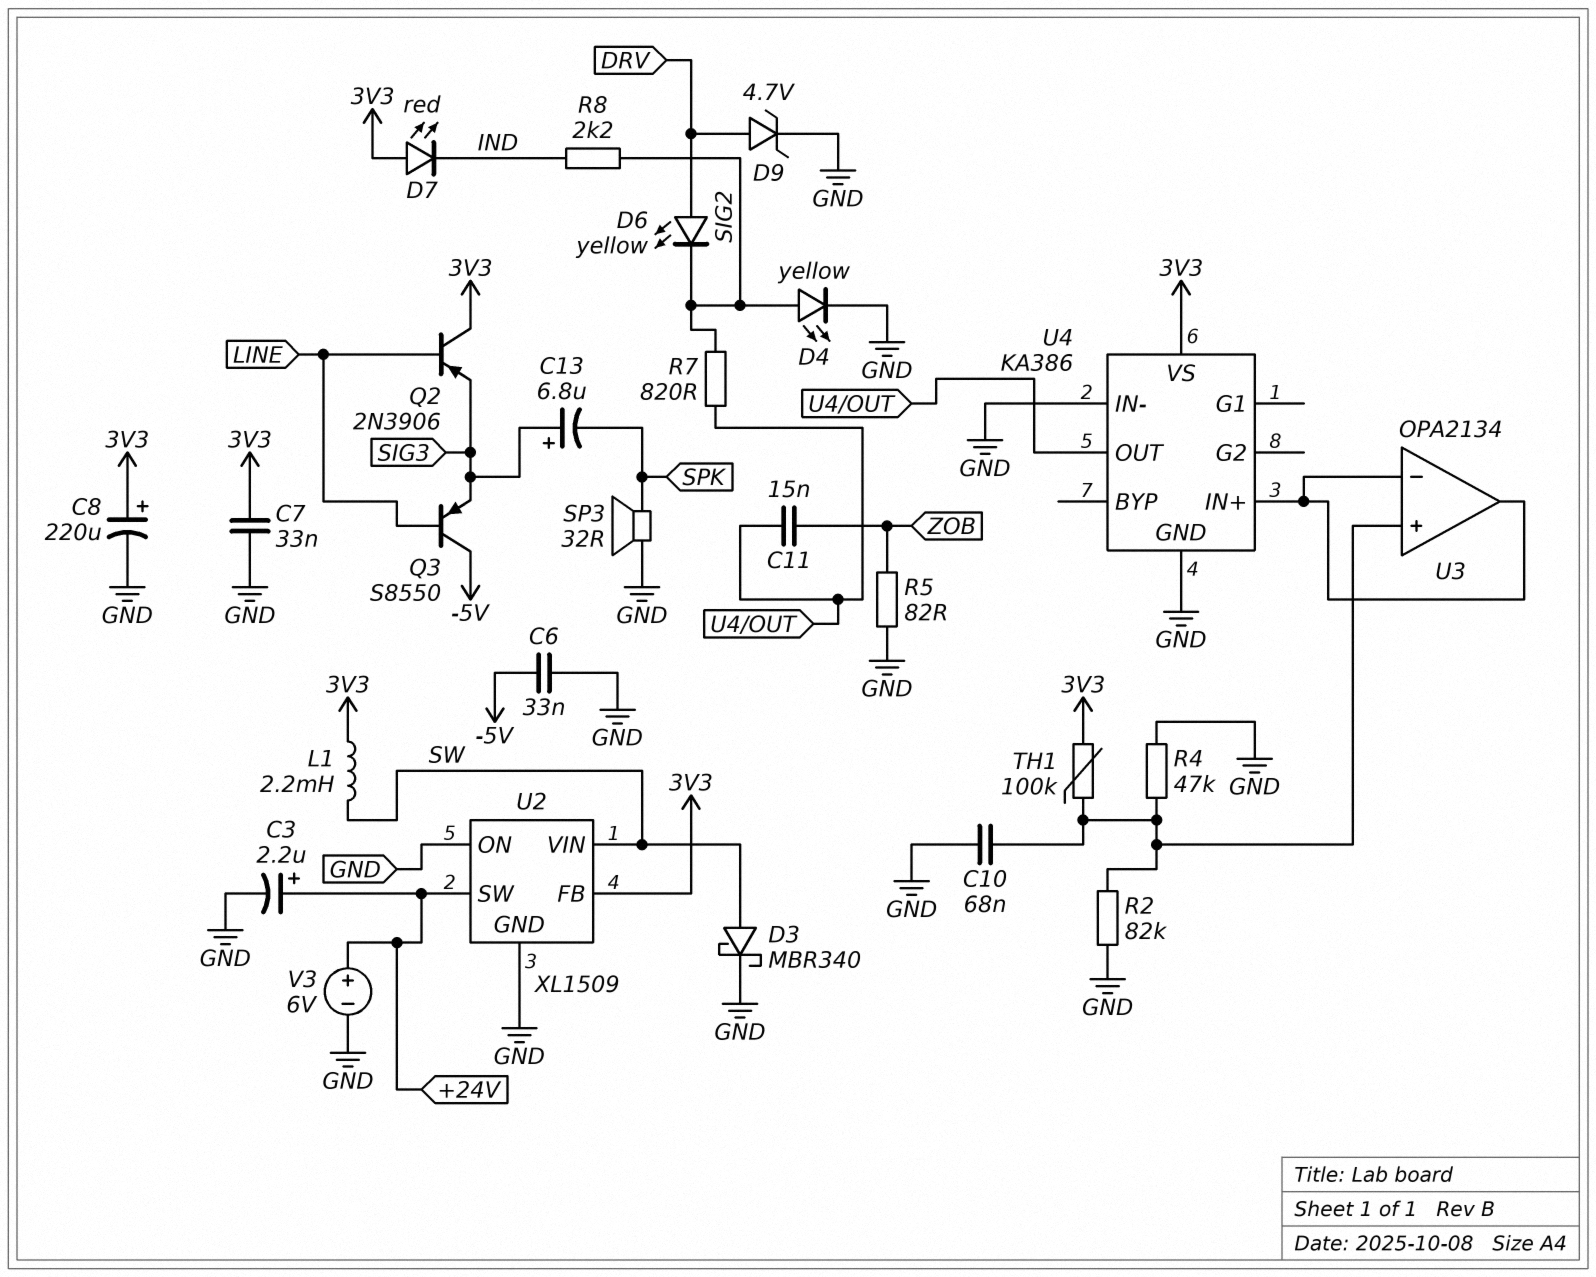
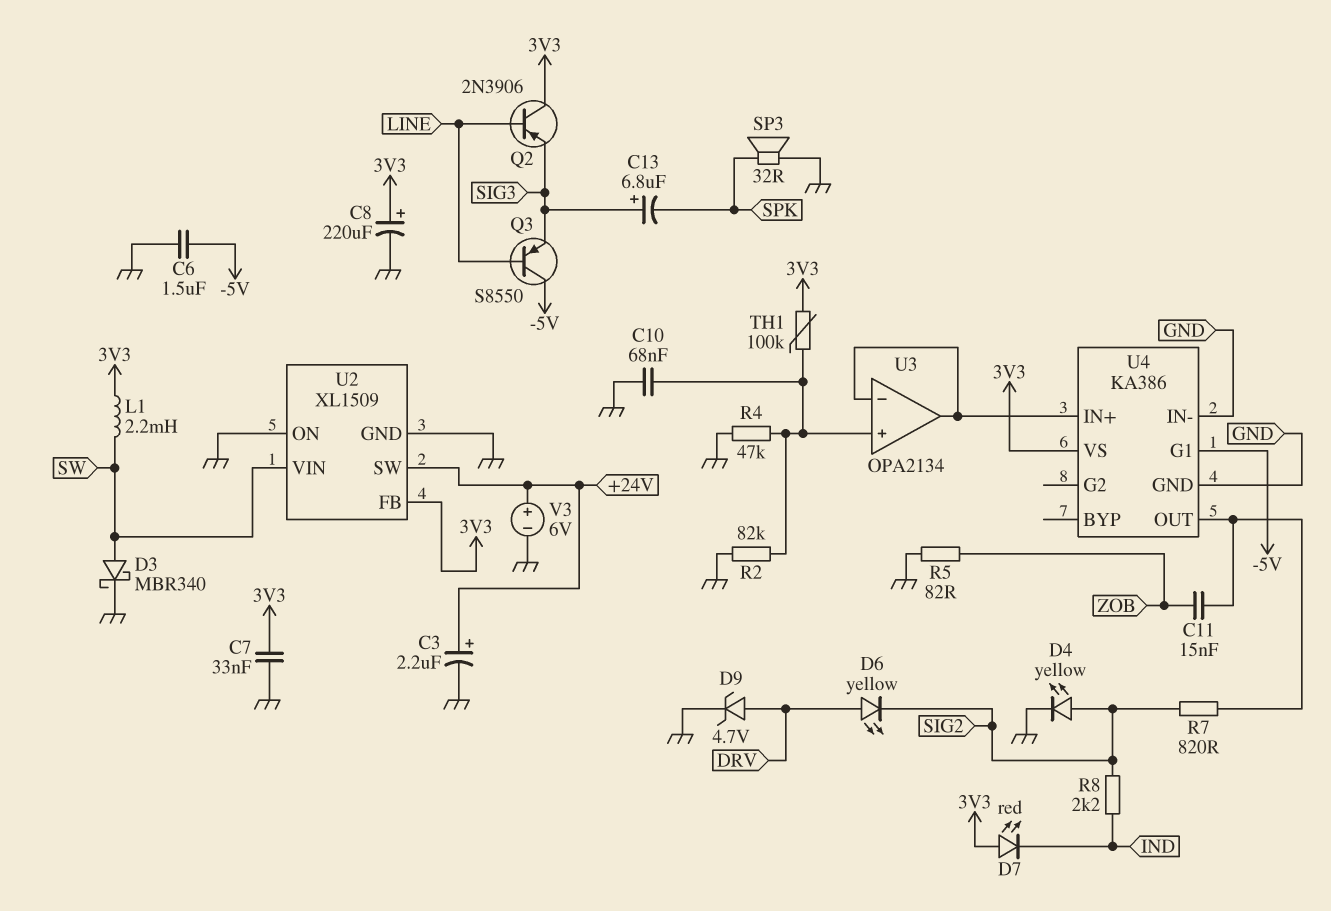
C6: 33nF (-5V, GND) -> 1.5uF (-5V, GND)
U4 pin G1: none -> -5V

